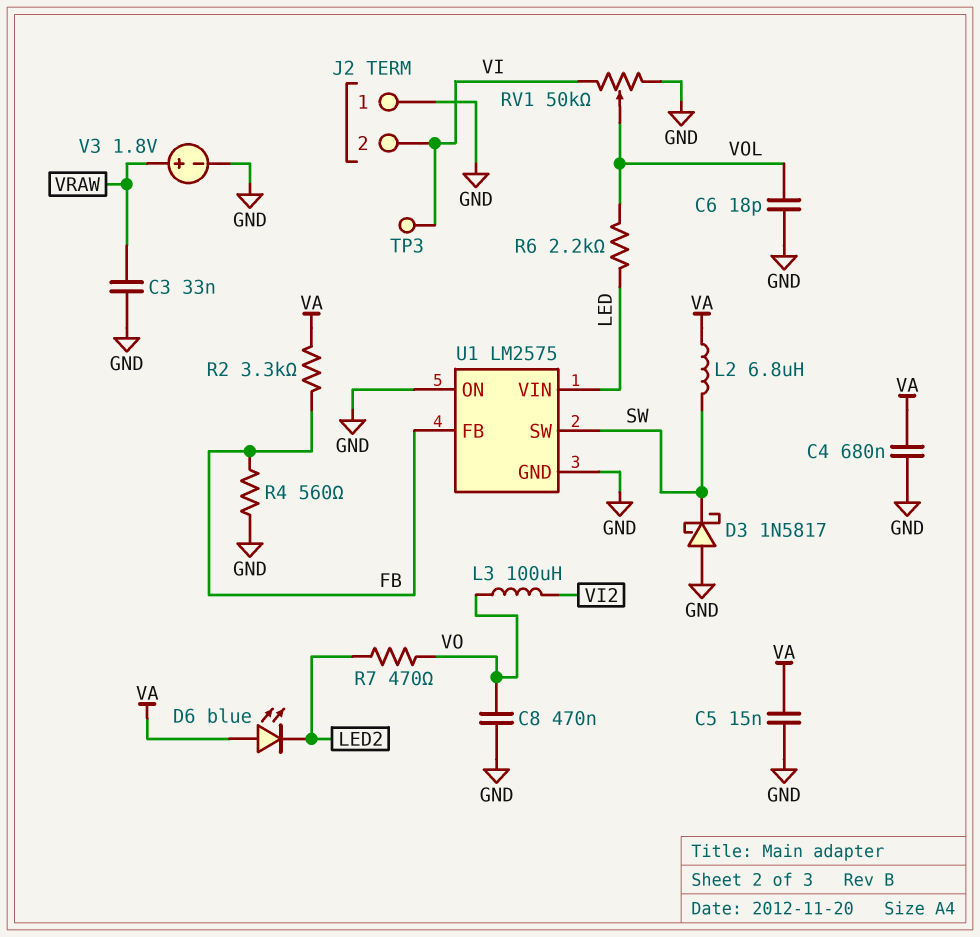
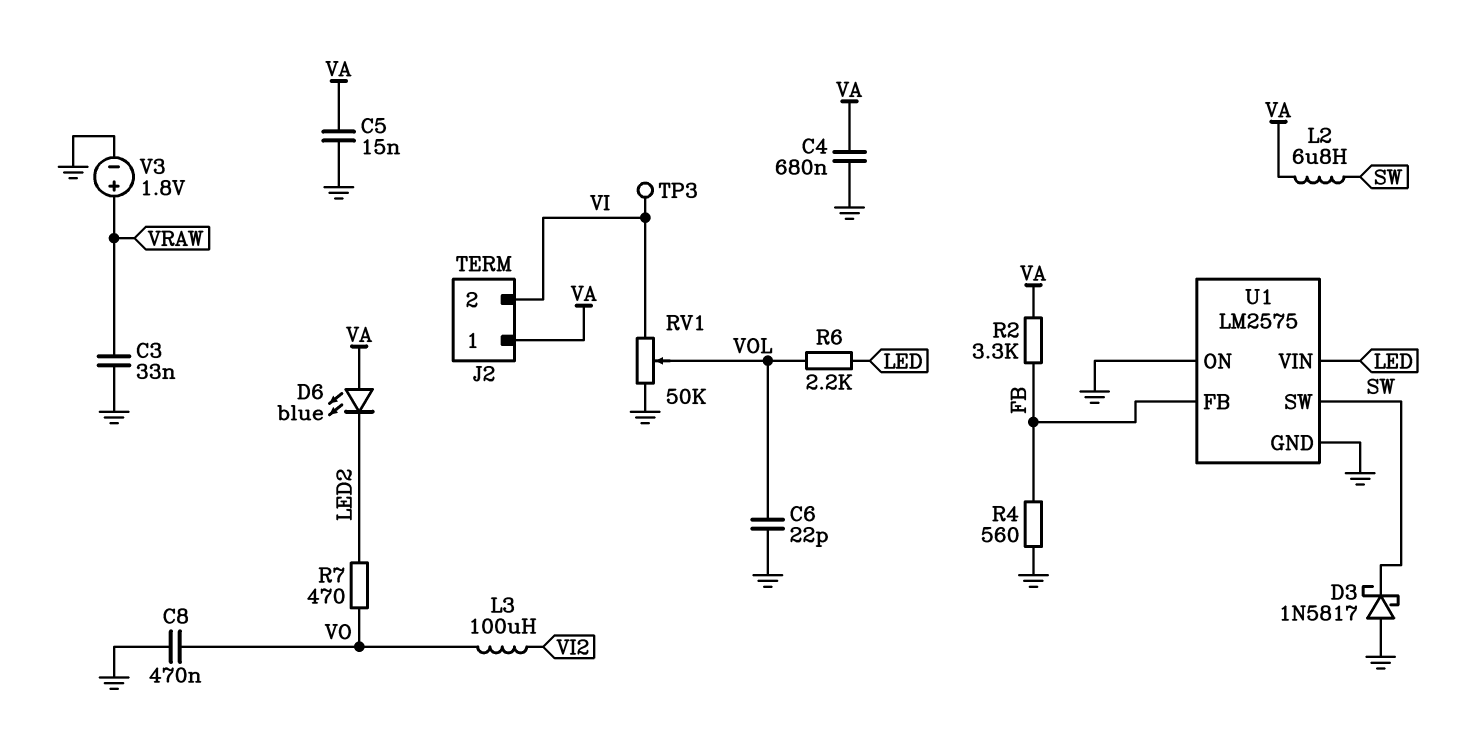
C6: 18pF (GND, VOL) -> 22pF (GND, VOL)
J2 pin 1: GND -> VA

